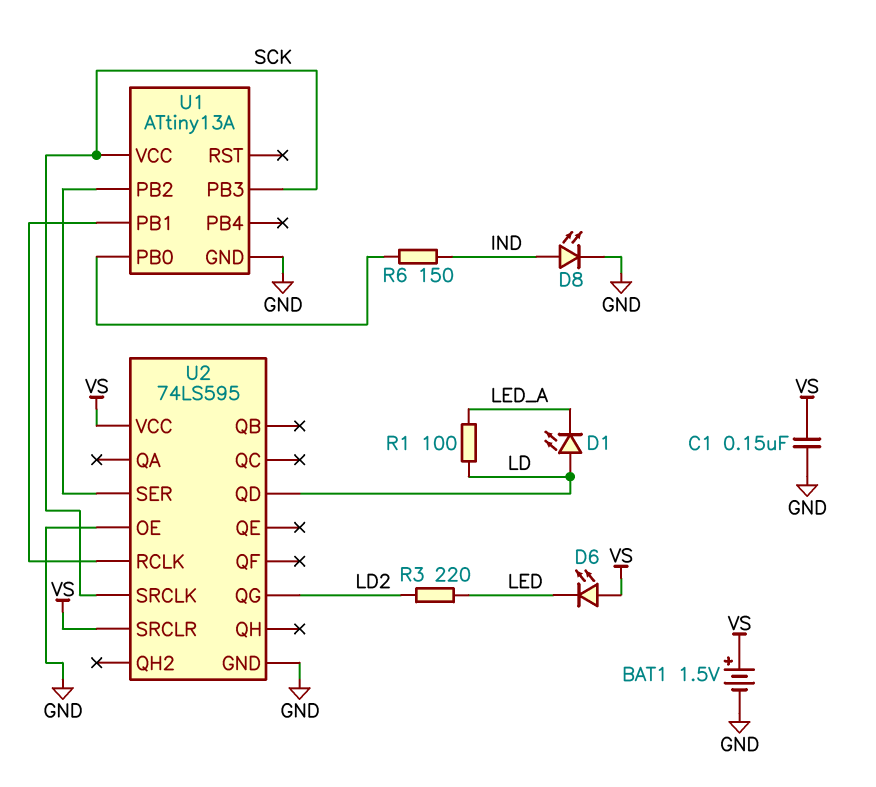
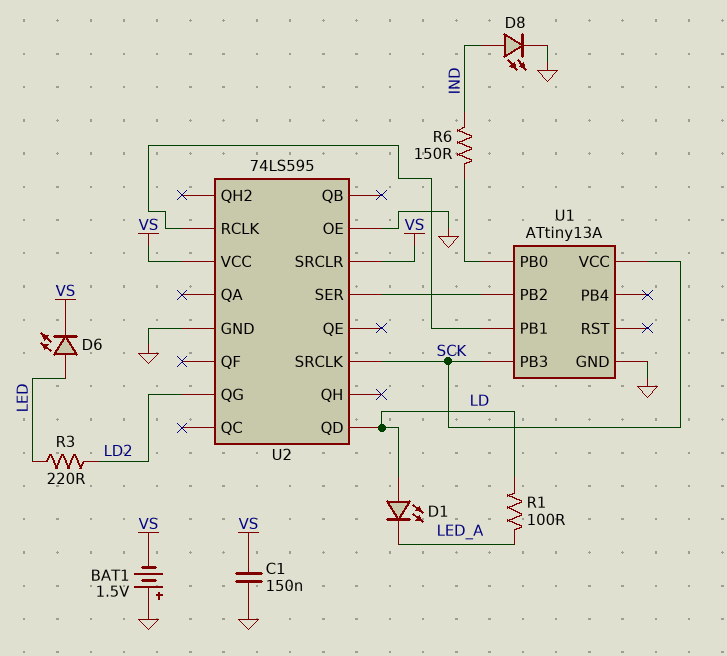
BAT1: 1.5V (plus VS, minus GND) -> 1.5V (plus GND, minus VS)
D6: LED (A VS, K LED) -> LED (A LED, K VS)

